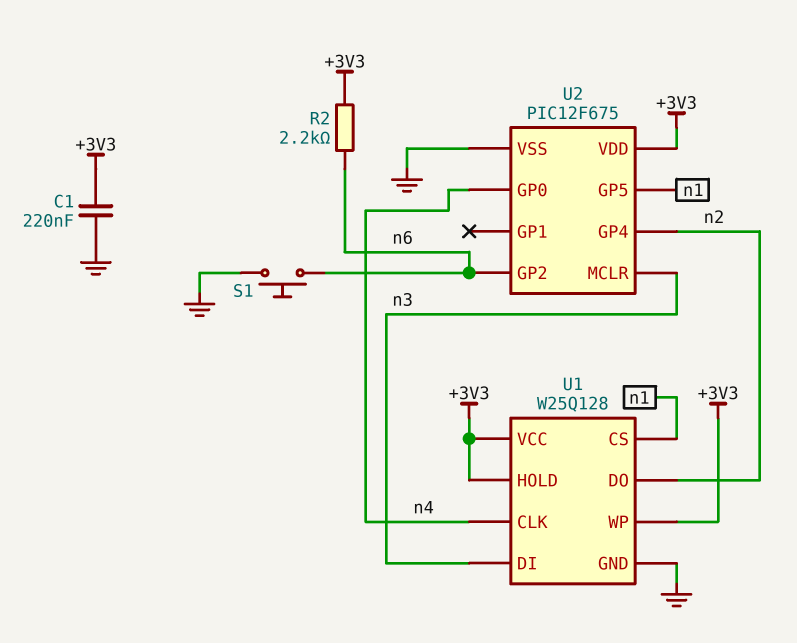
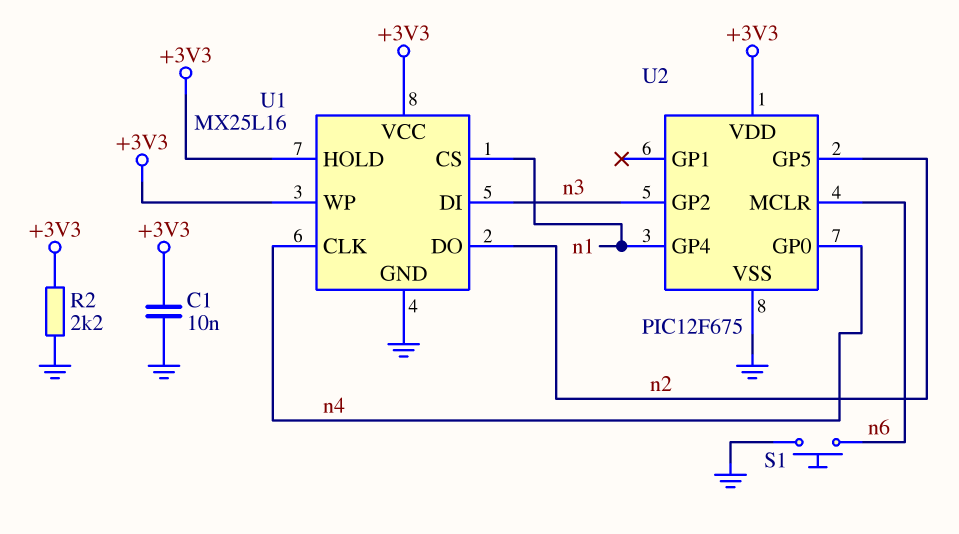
C1: 220nF (+3V3, GND) -> 10nF (+3V3, GND)
R2: 2.2k (+3V3, n6) -> 2.2k (+3V3, GND)
U1: W25Q128 -> MX25L16
U2 pin GP2: n6 -> n3
U2 pin GP4: n2 -> n1
U2 pin GP5: n1 -> n2
U2 pin MCLR: n3 -> n6

